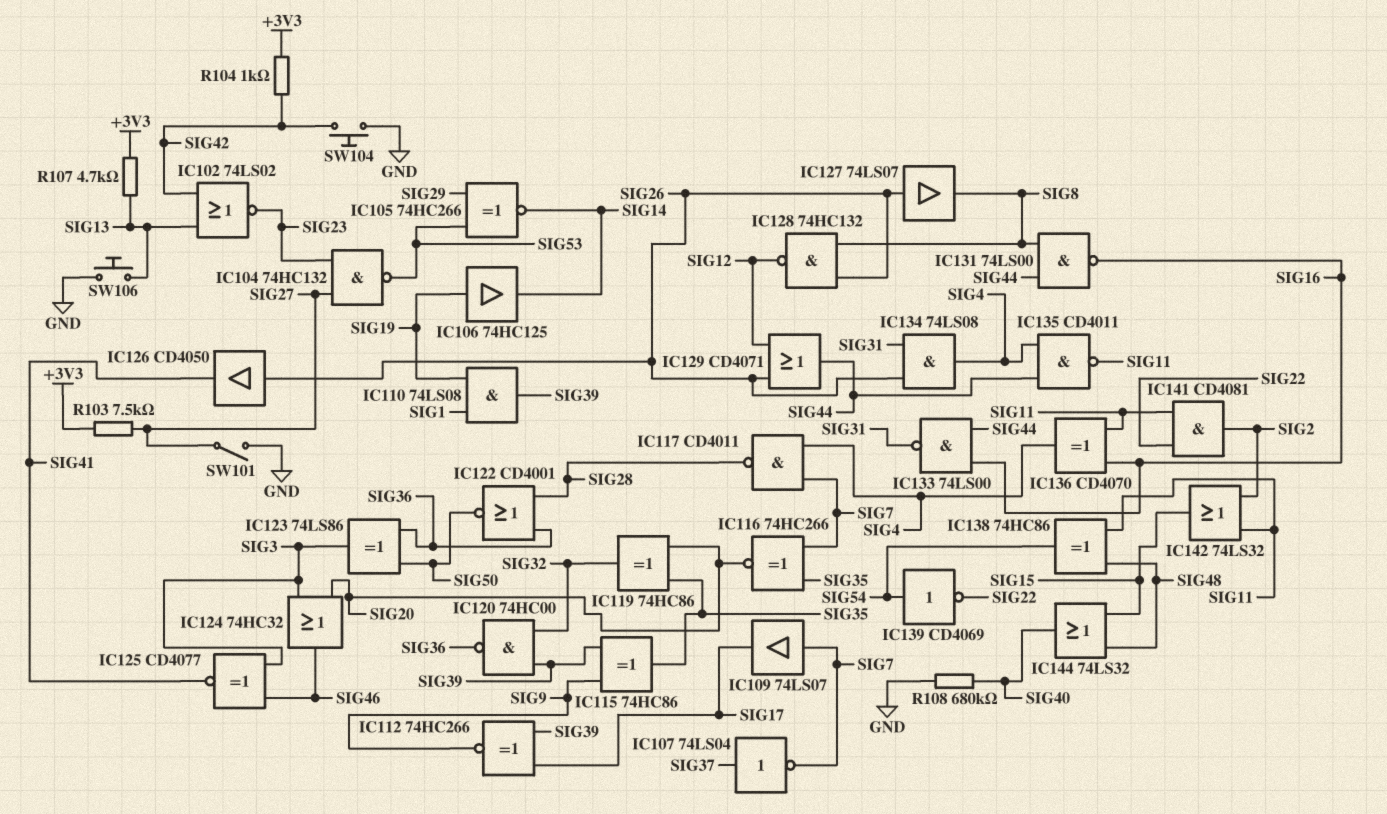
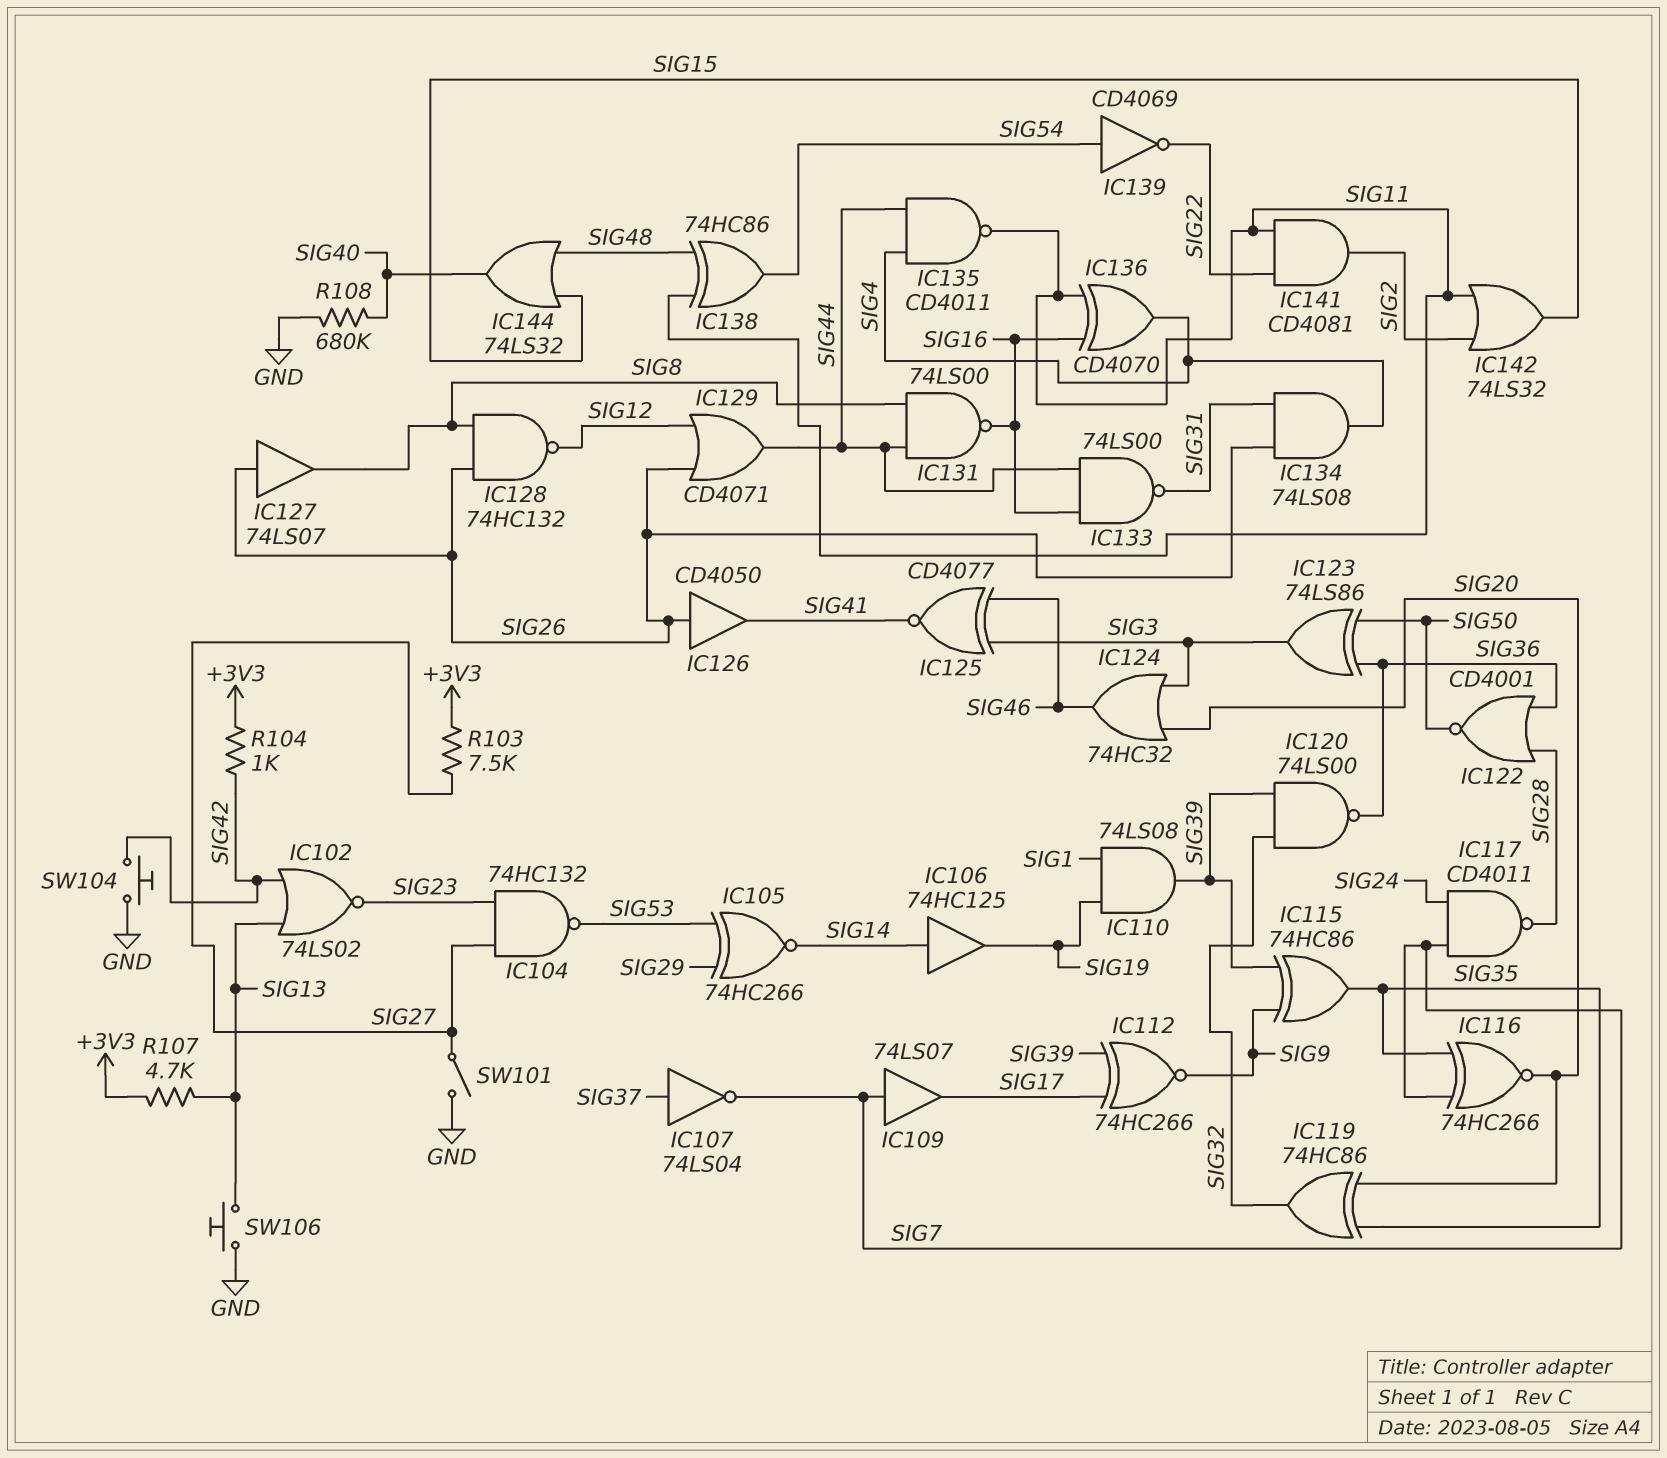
IC106: buffer 74HC125 (in SIG19, out SIG14) -> buffer 74HC125 (in SIG14, out SIG19)
IC117: NAND CD4011 (in SIG4, in SIG7, out SIG28) -> NAND CD4011 (in SIG7, in SIG24, out SIG28)
IC120: NAND 74HC00 (in SIG32, in SIG39, out SIG36) -> NAND 74LS00 (in SIG32, in SIG39, out SIG36)

